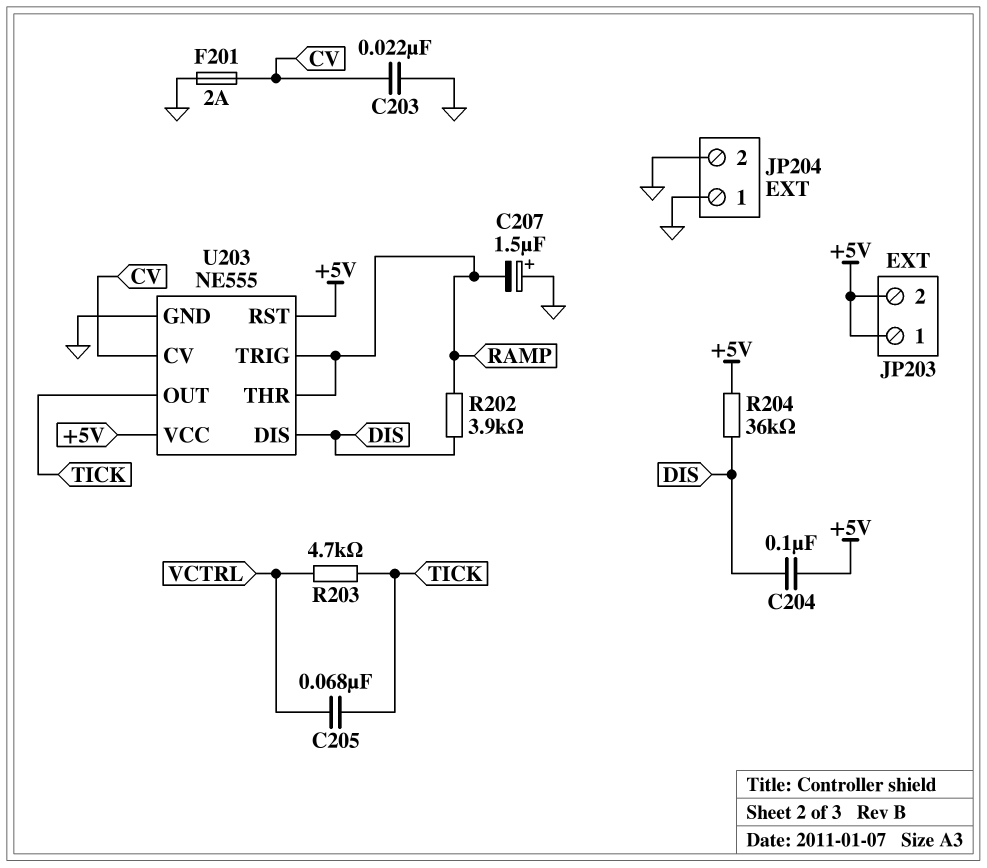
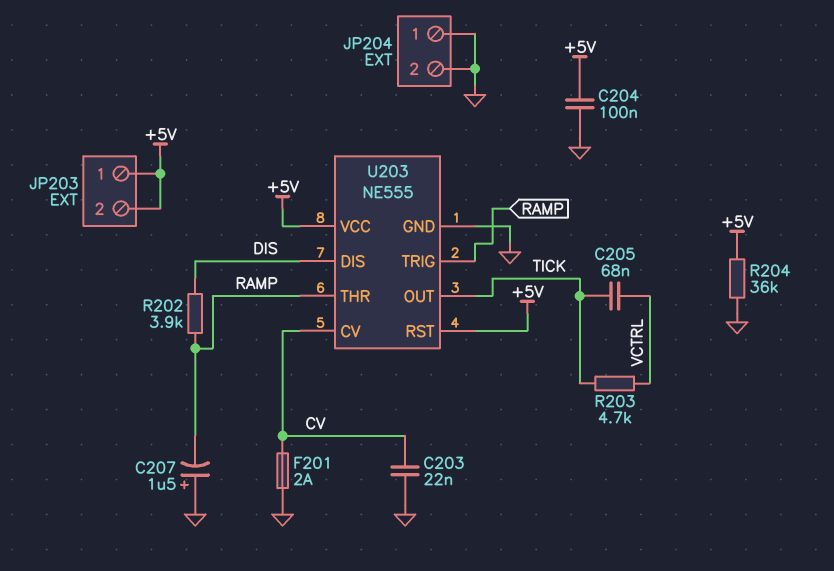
C204: 100nF (+5V, DIS) -> 100nF (+5V, GND)
R204: 36k (+5V, DIS) -> 36k (+5V, GND)

